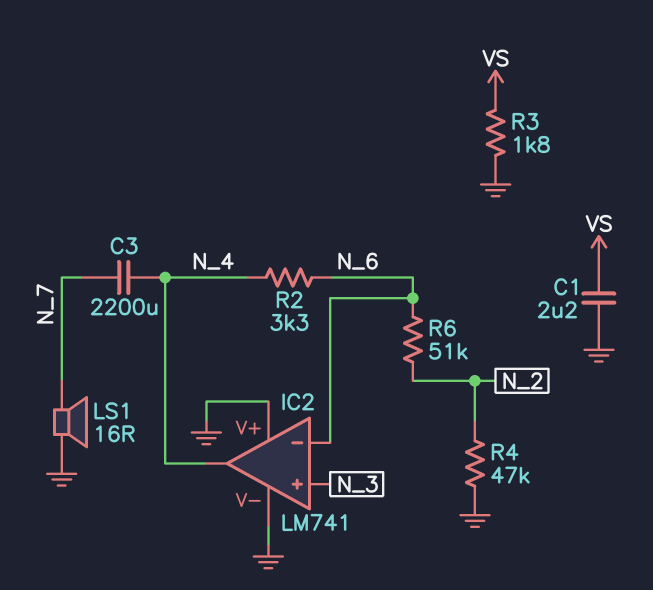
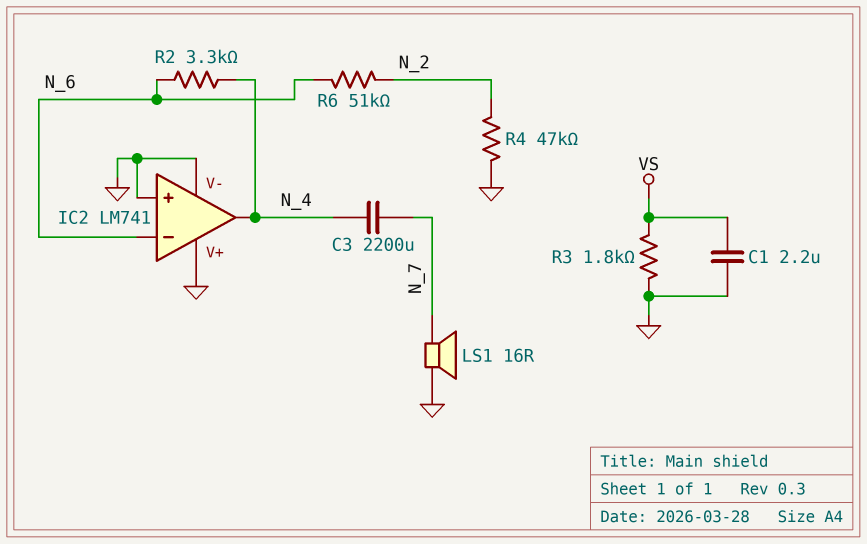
IC2 pin in+: N_3 -> GND

